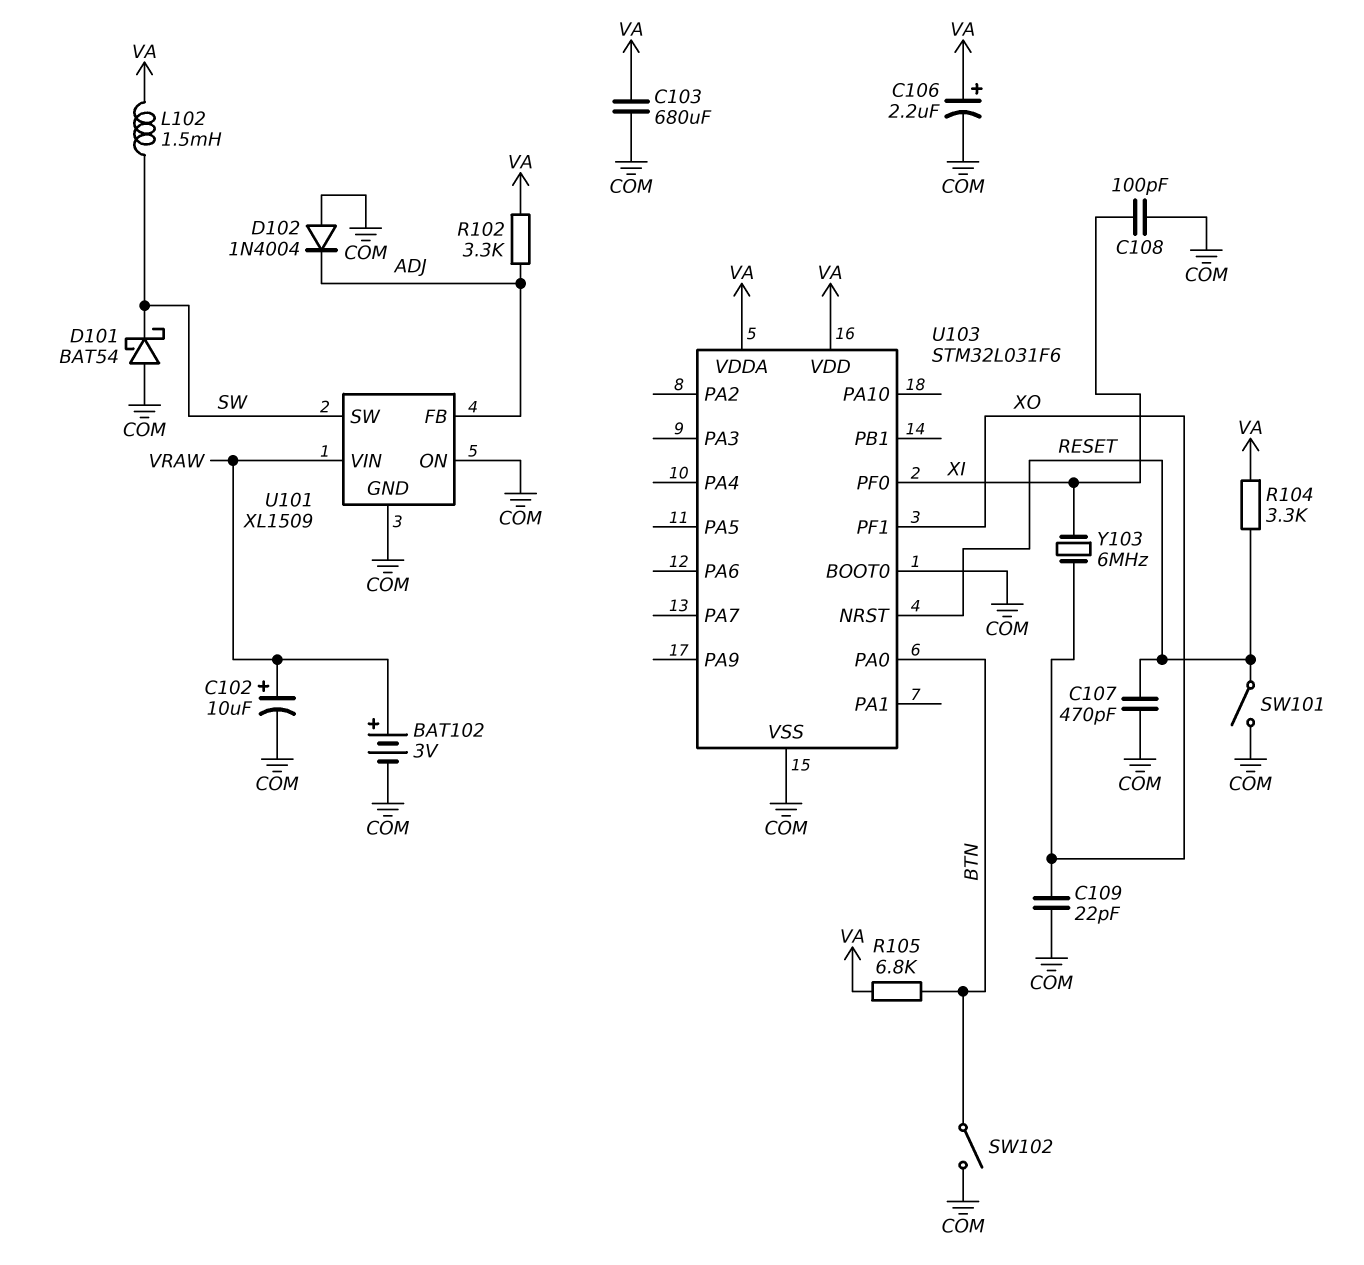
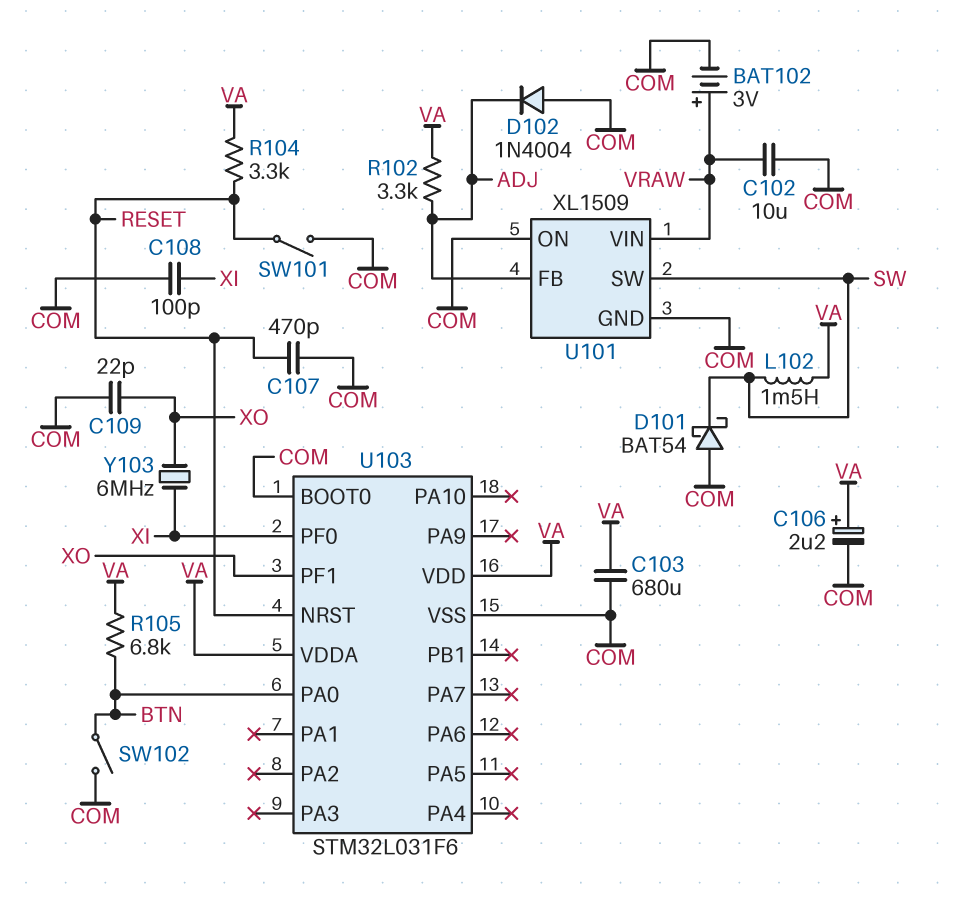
C102: 10uF (plus VRAW, minus COM) -> 10uF (COM, VRAW)

